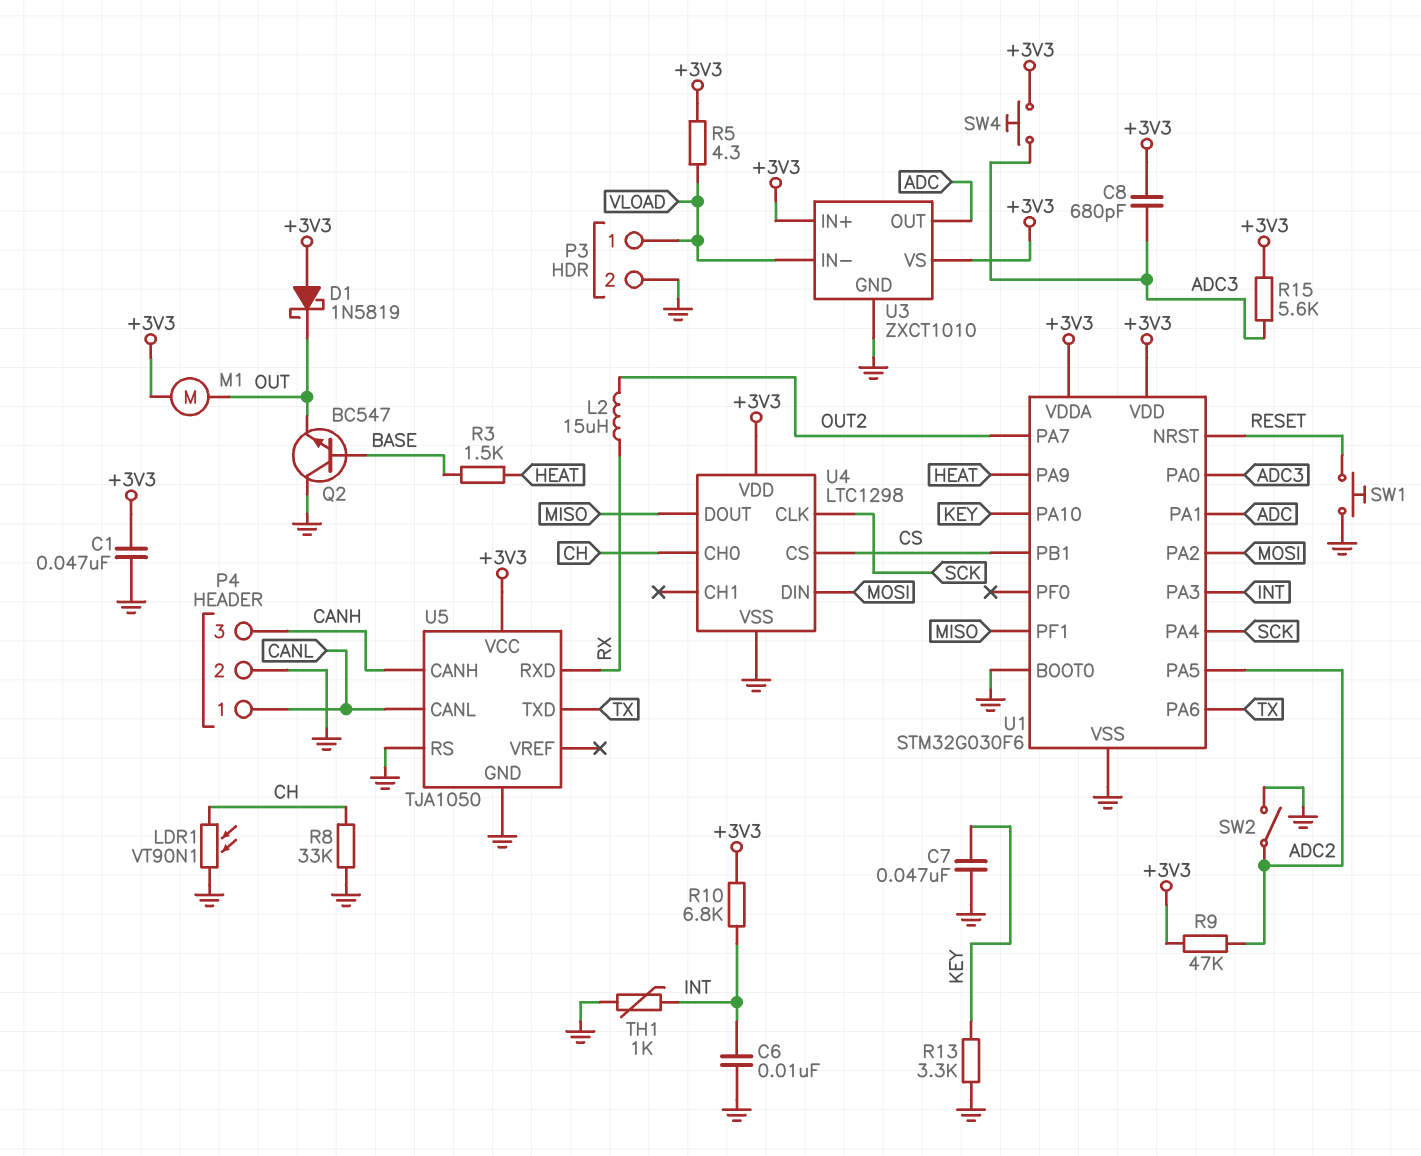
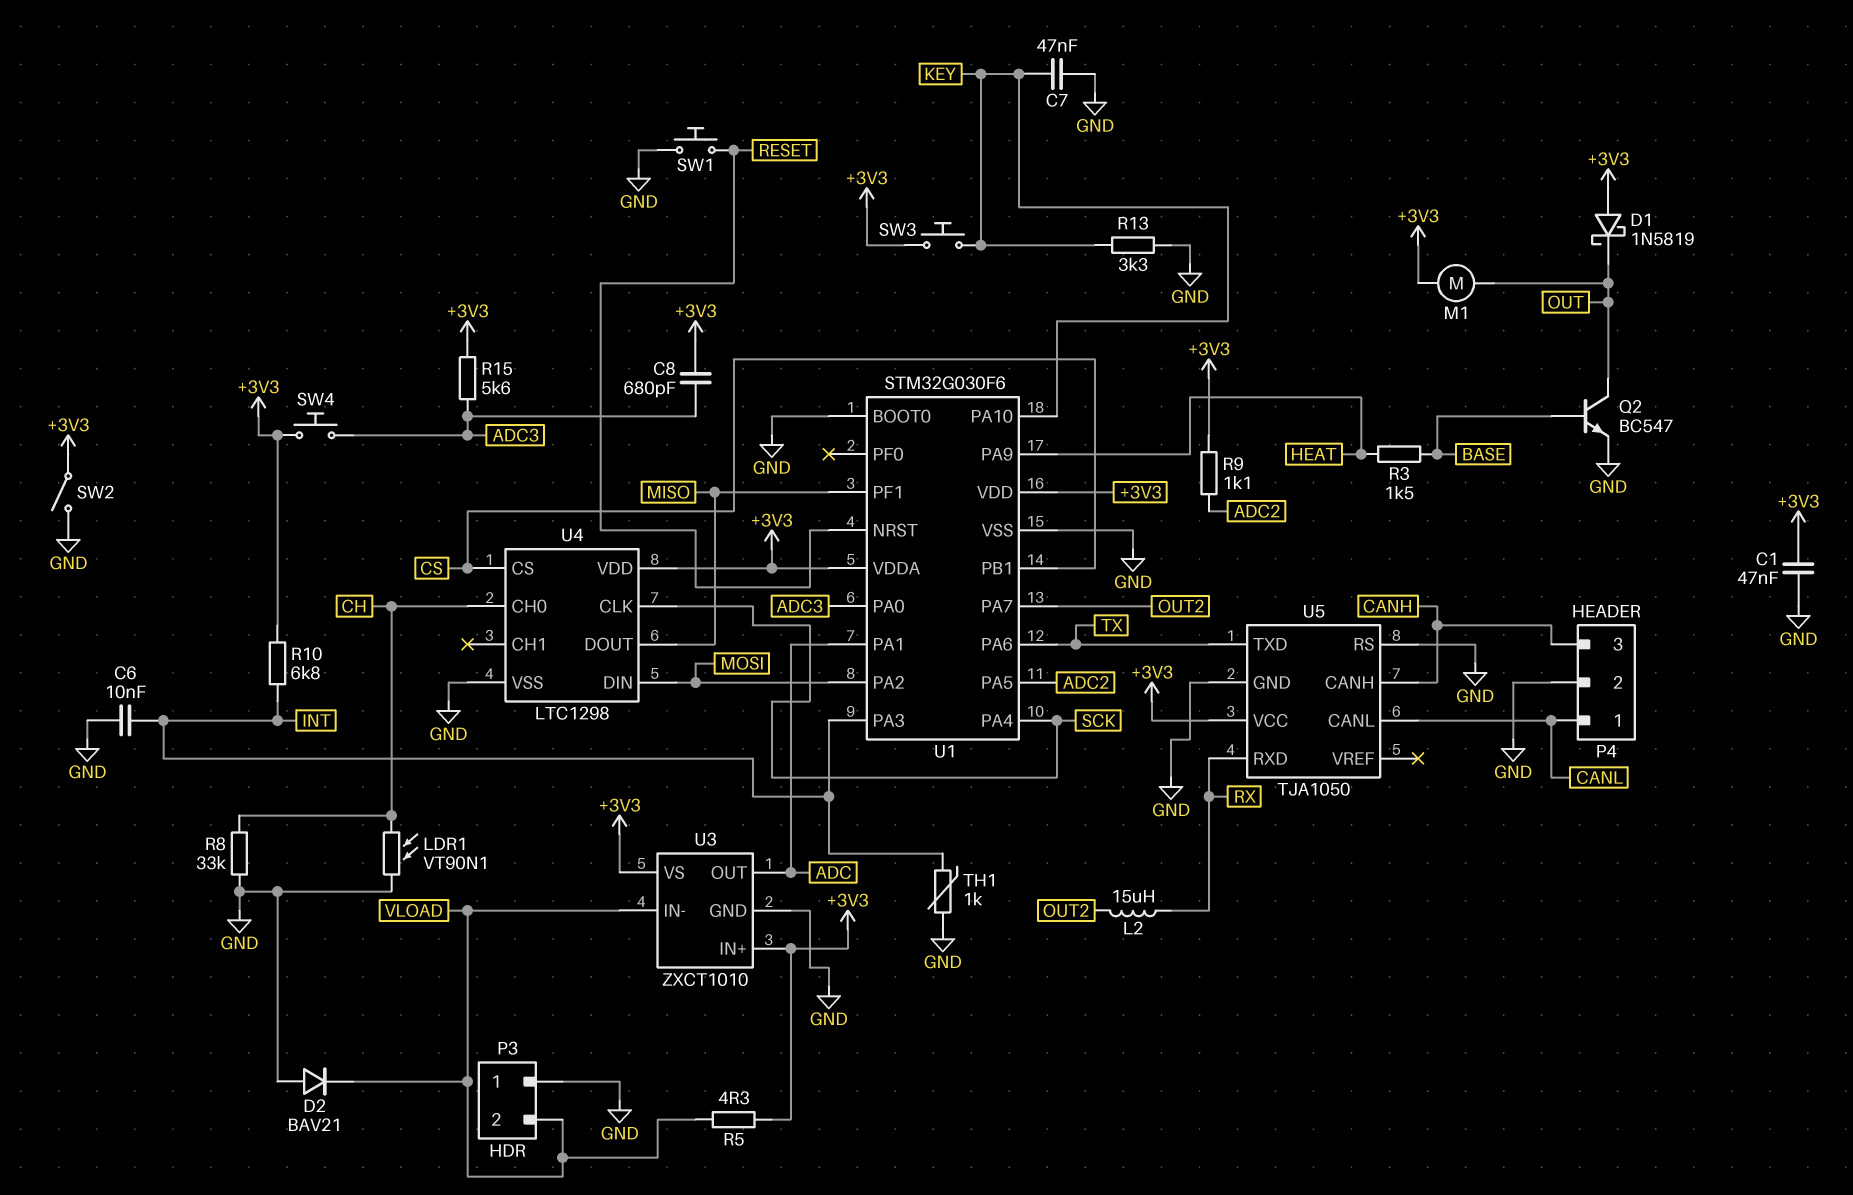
D2: none -> diode BAV21 (A GND, K VLOAD)
P3 pin 1: VLOAD -> GND
P3 pin 2: GND -> VLOAD
Q2: NPN BC547 (B BASE, C GND, E OUT) -> NPN BC547 (B BASE, C OUT, E GND)
R9: 47k (+3V3, ADC2) -> 1.1k (+3V3, ADC2)
SW2: switch (ADC2, GND) -> switch (+3V3, GND)
SW3: none -> button (+3V3, KEY)

